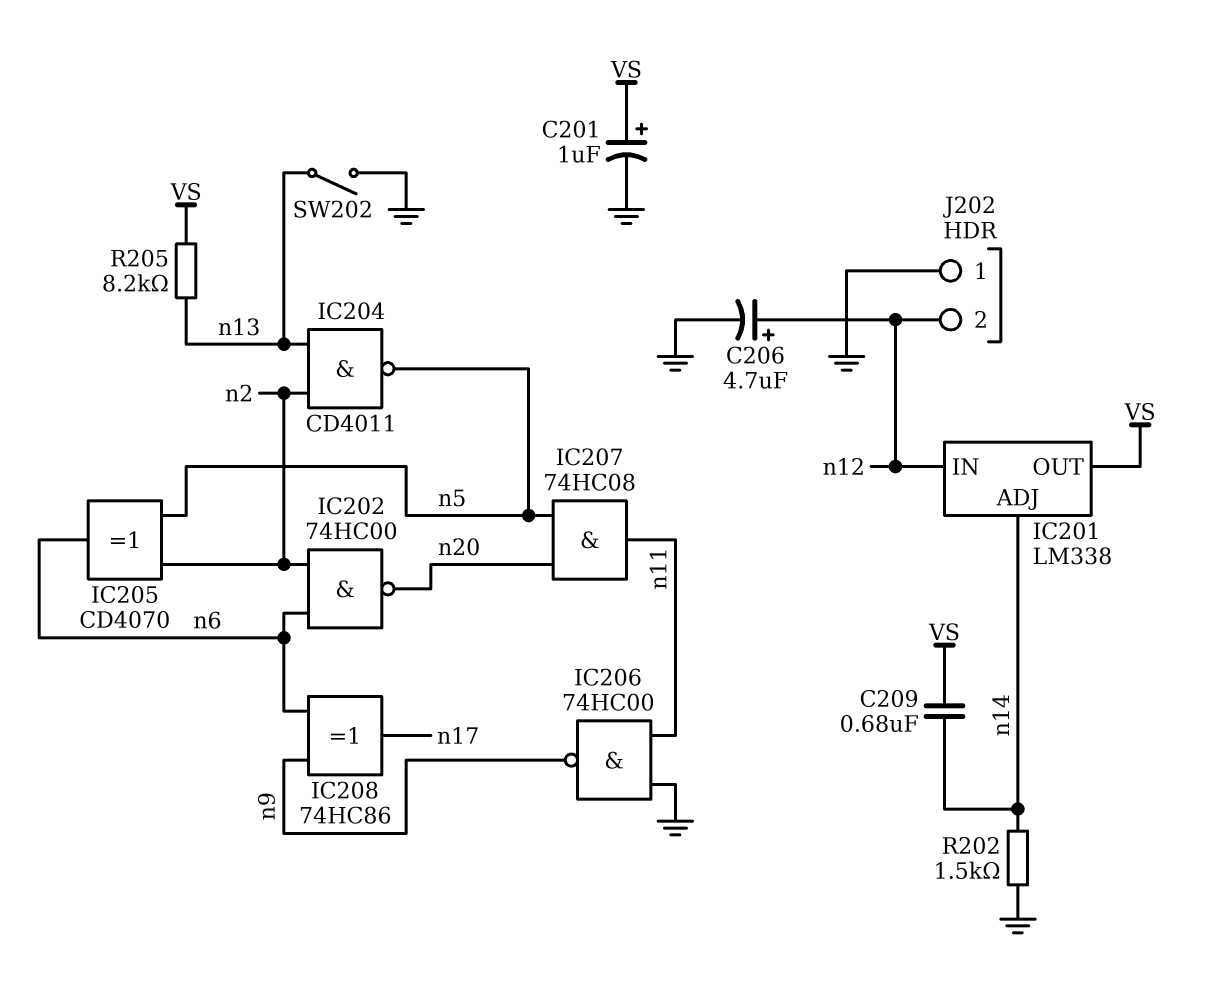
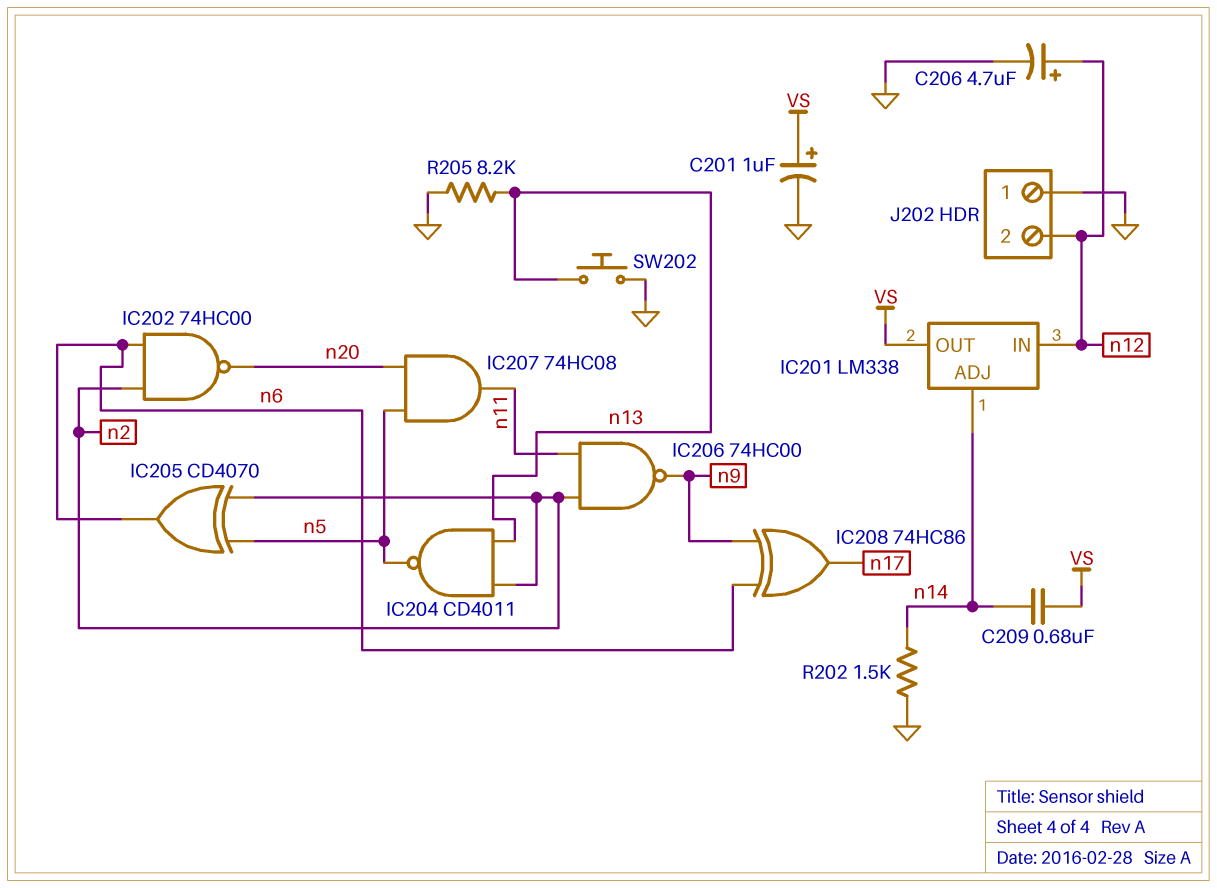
IC206: NAND 74HC00 (in GND, in n11, out n9) -> NAND 74HC00 (in n2, in n11, out n9)
R205: 8.2k (VS, n13) -> 8.2k (GND, n13)
SW202: switch (GND, n13) -> button (GND, n13)

